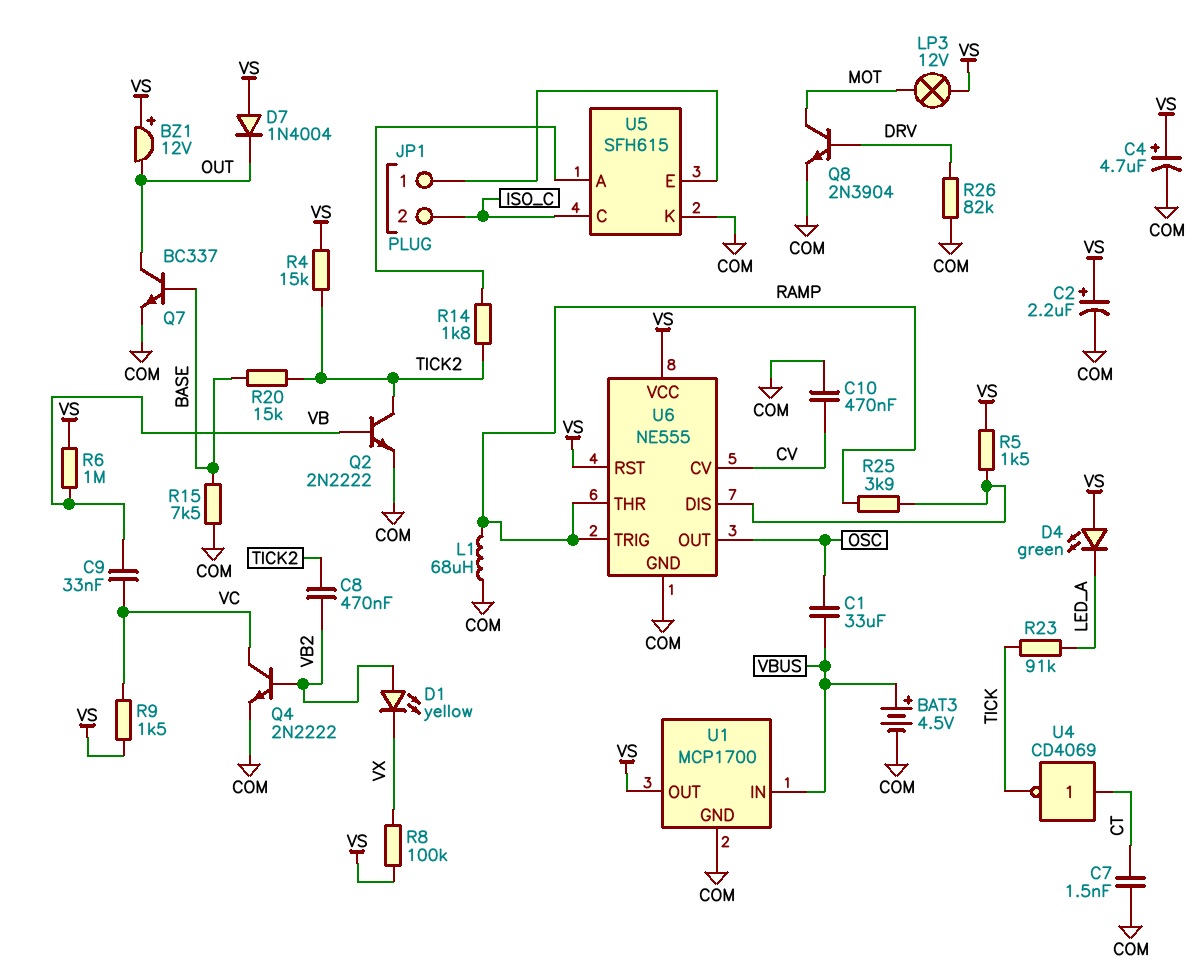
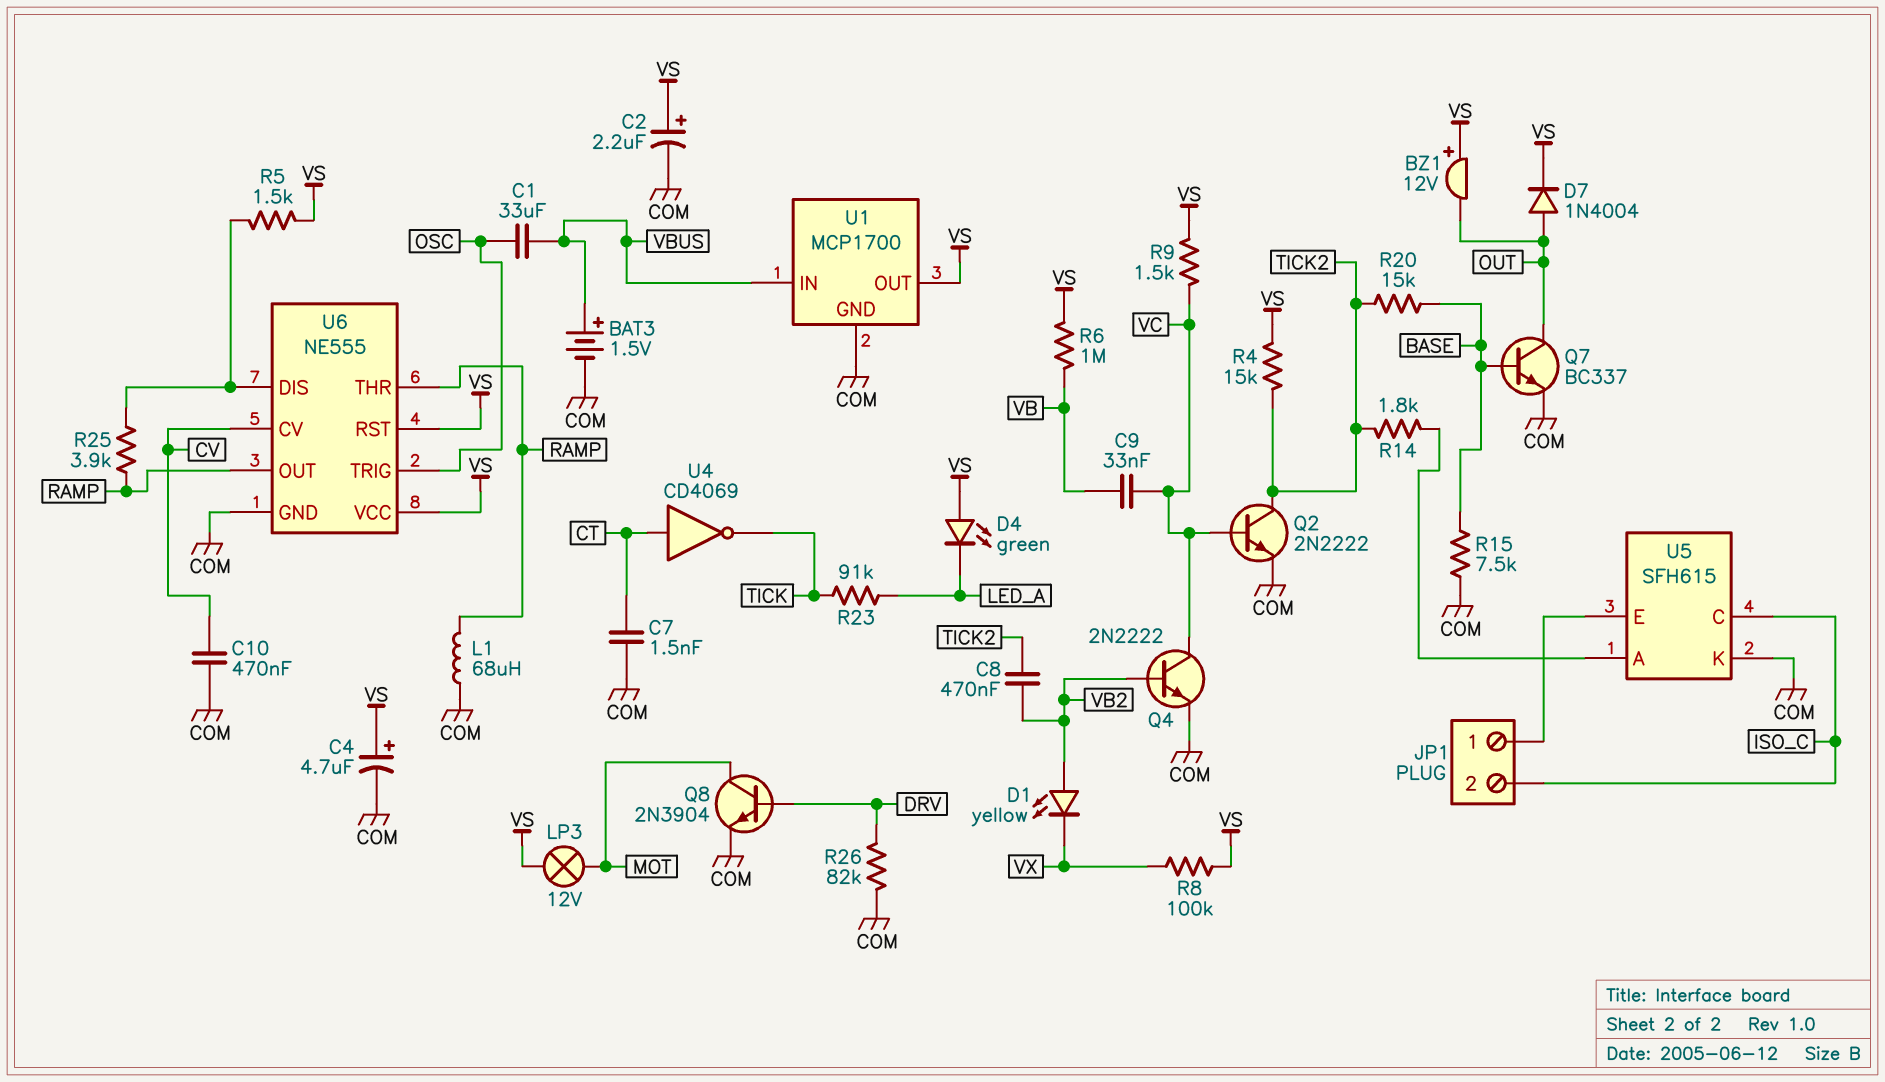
BAT3: 4.5V (plus VBUS, minus COM) -> 1.5V (plus VBUS, minus COM)
D7: diode 1N4004 (A VS, K OUT) -> diode 1N4004 (A OUT, K VS)
Q2: NPN 2N2222 (B VB, C TICK2, E COM) -> NPN 2N2222 (B VC, C TICK2, E COM)
U6 pin OUT: OSC -> RAMP
U6 pin TRIG: RAMP -> OSC

